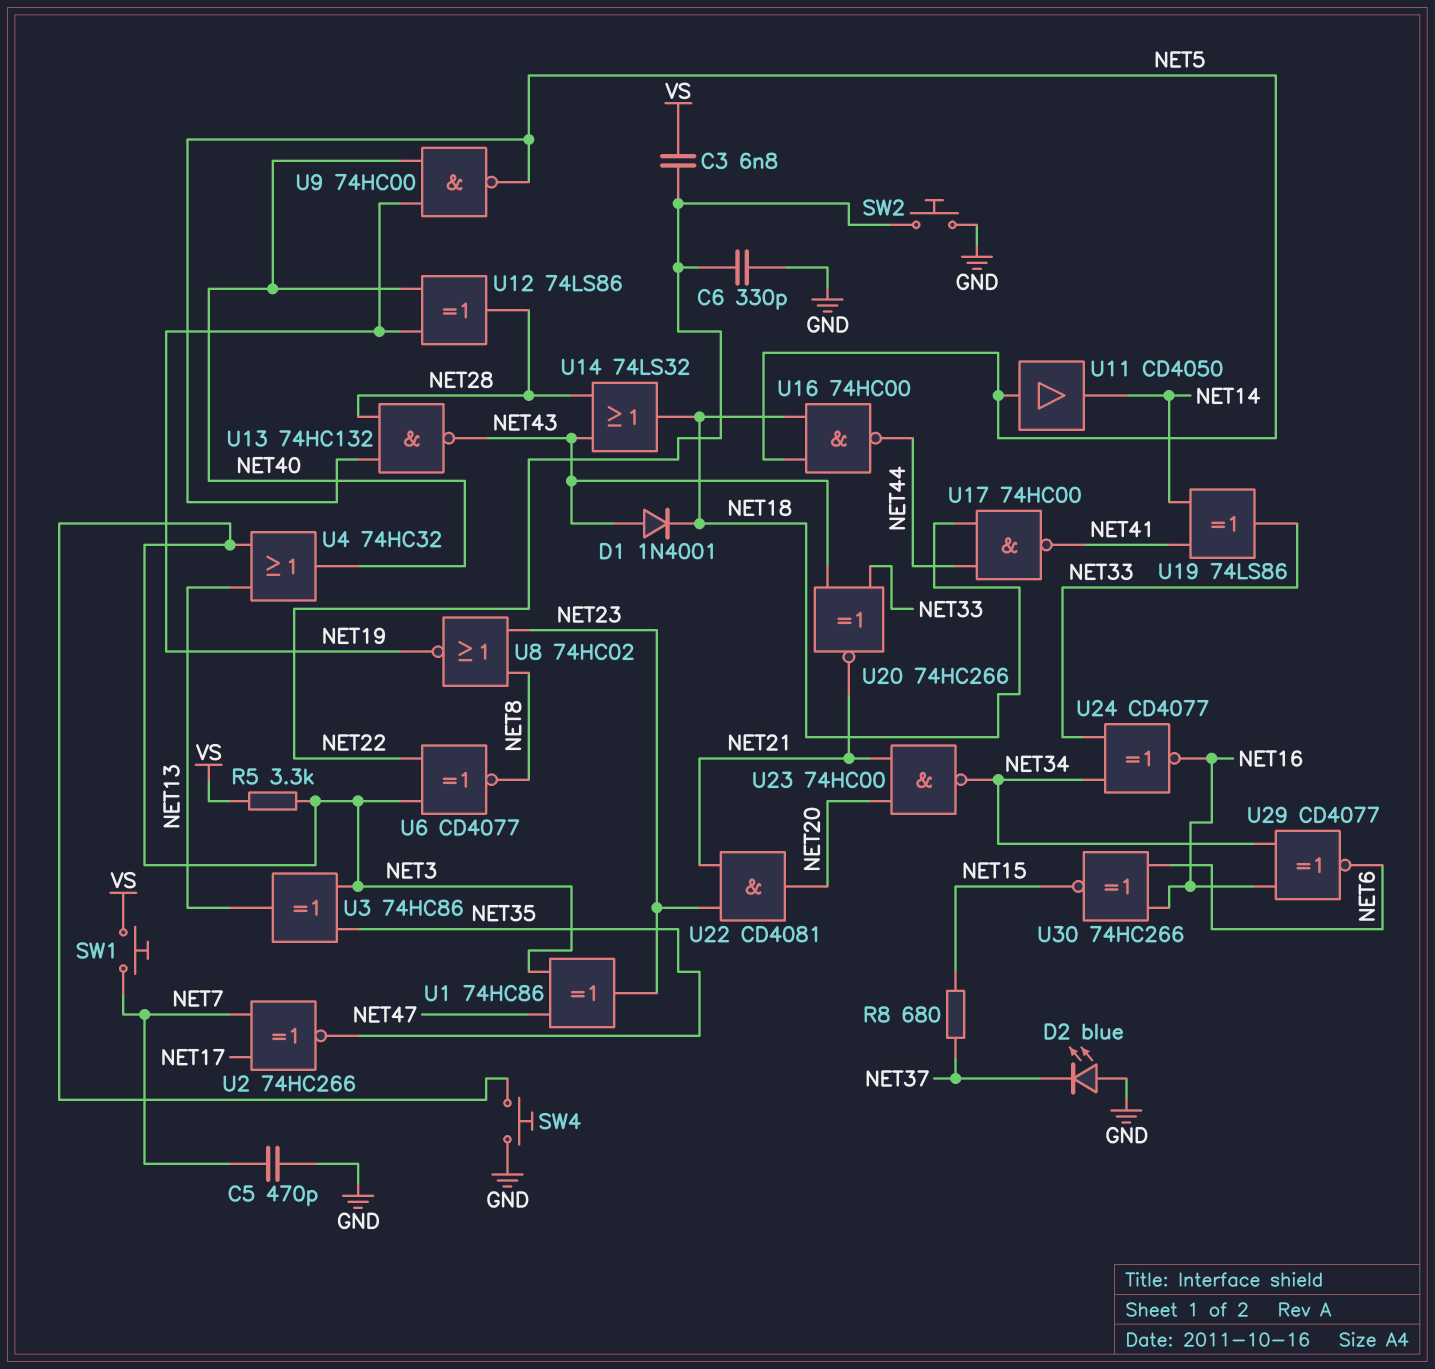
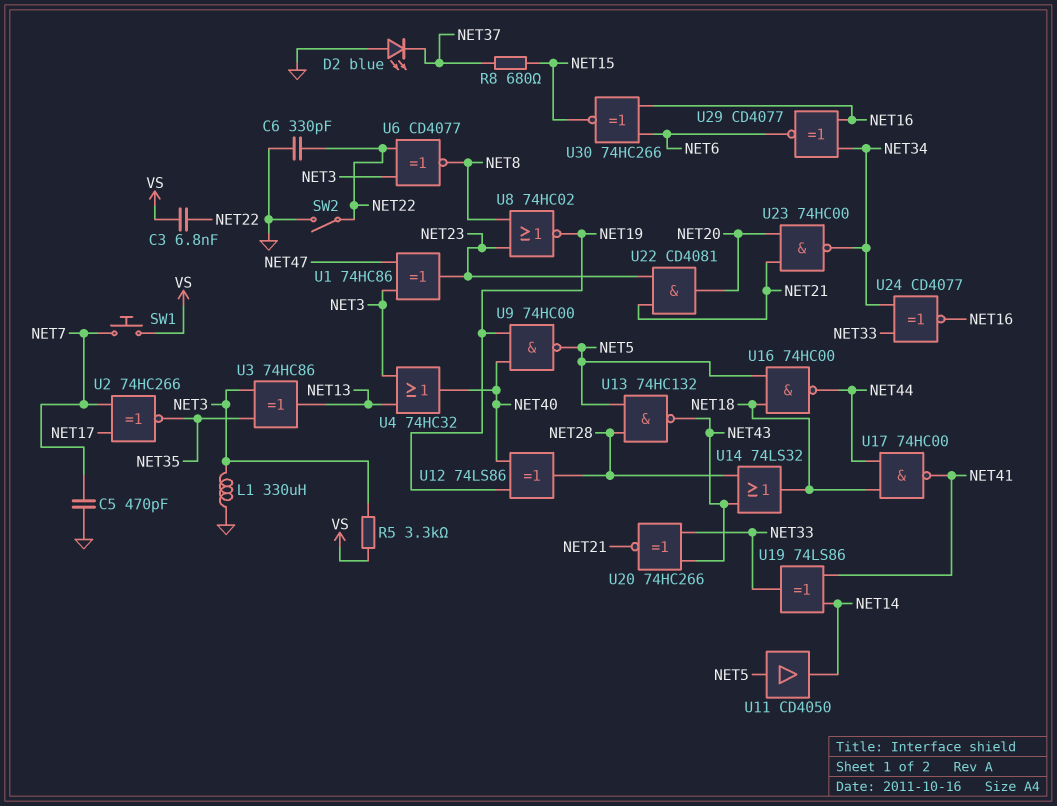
D1: diode 1N4001 (A NET43, K NET18) -> none
L1: none -> 330uH (GND, NET3)
SW2: button (GND, NET22) -> switch (GND, NET22)
SW4: button (GND, NET3) -> none

